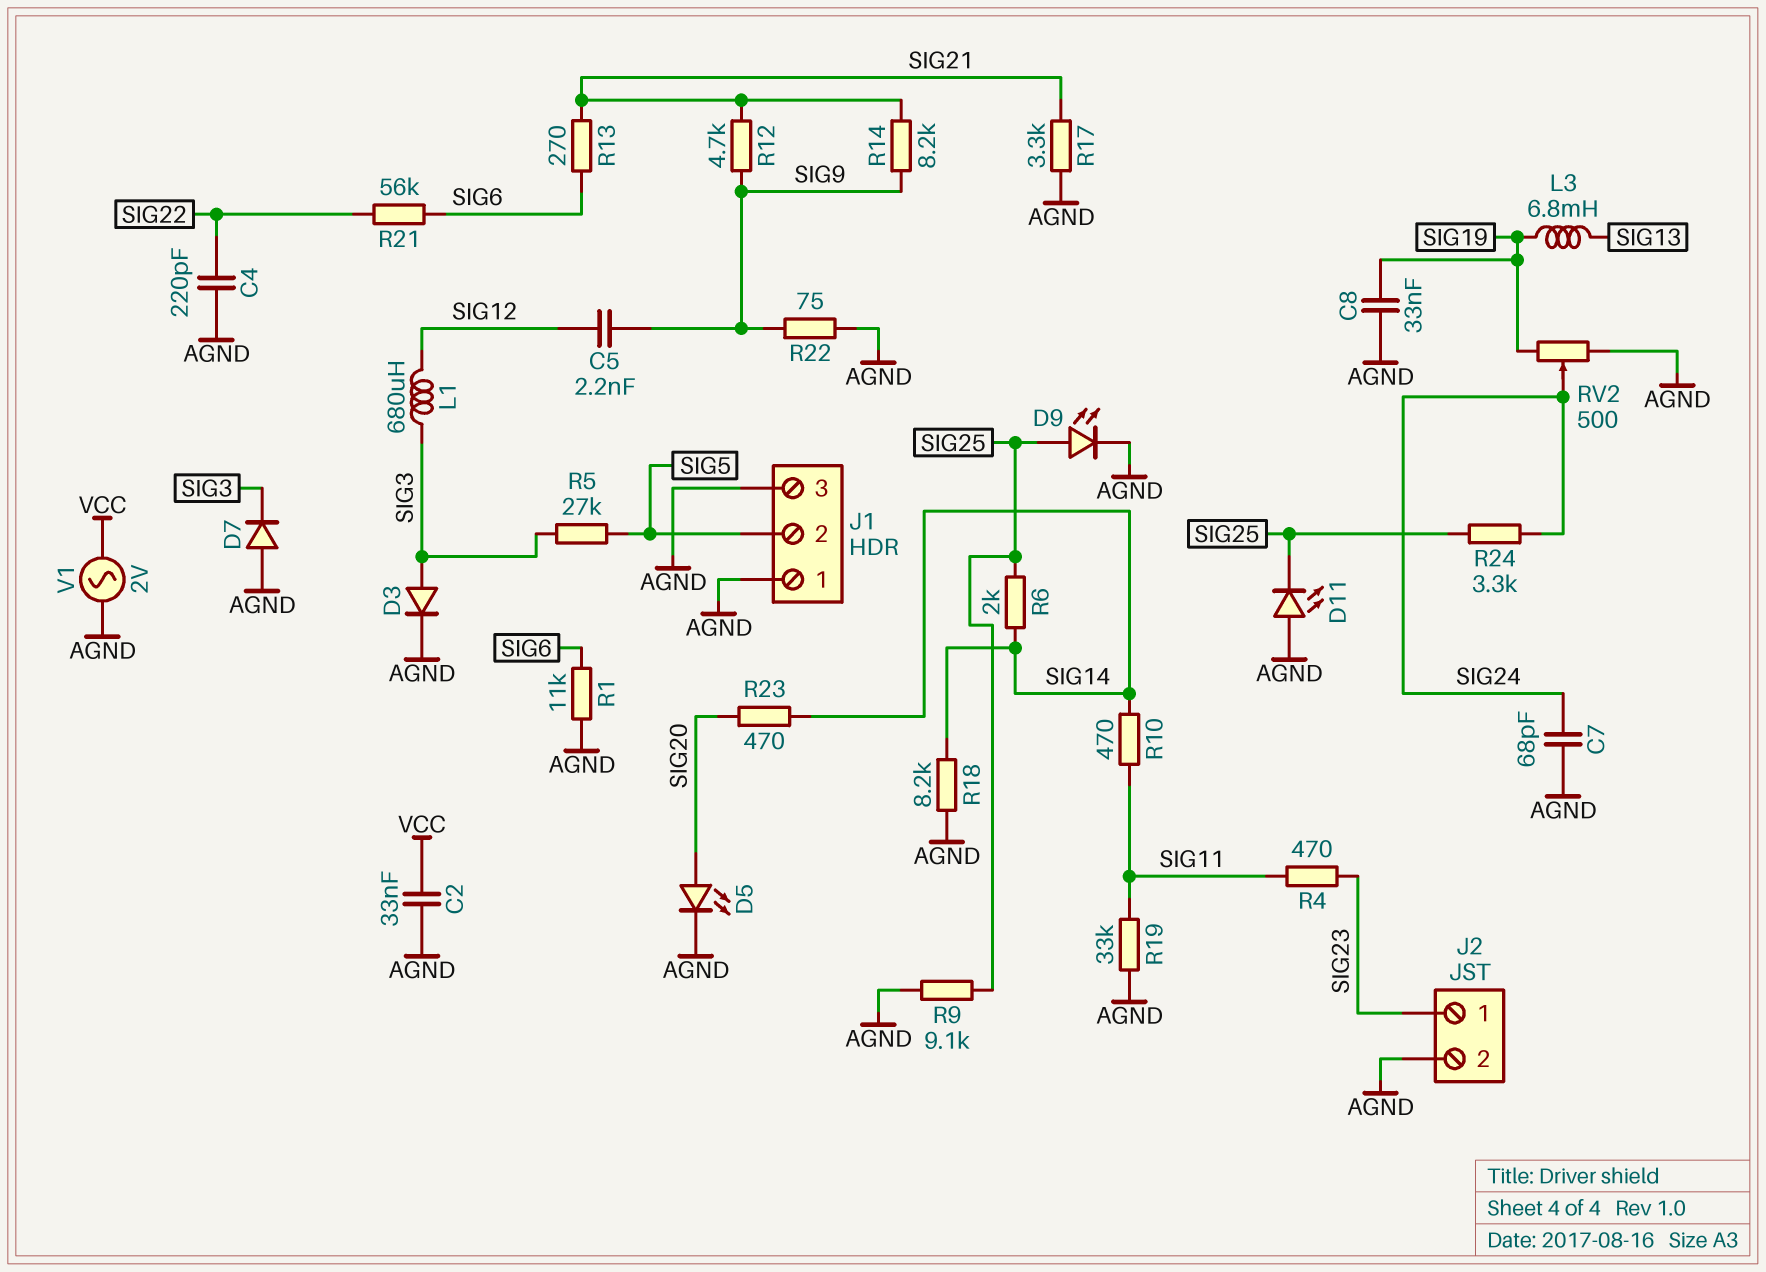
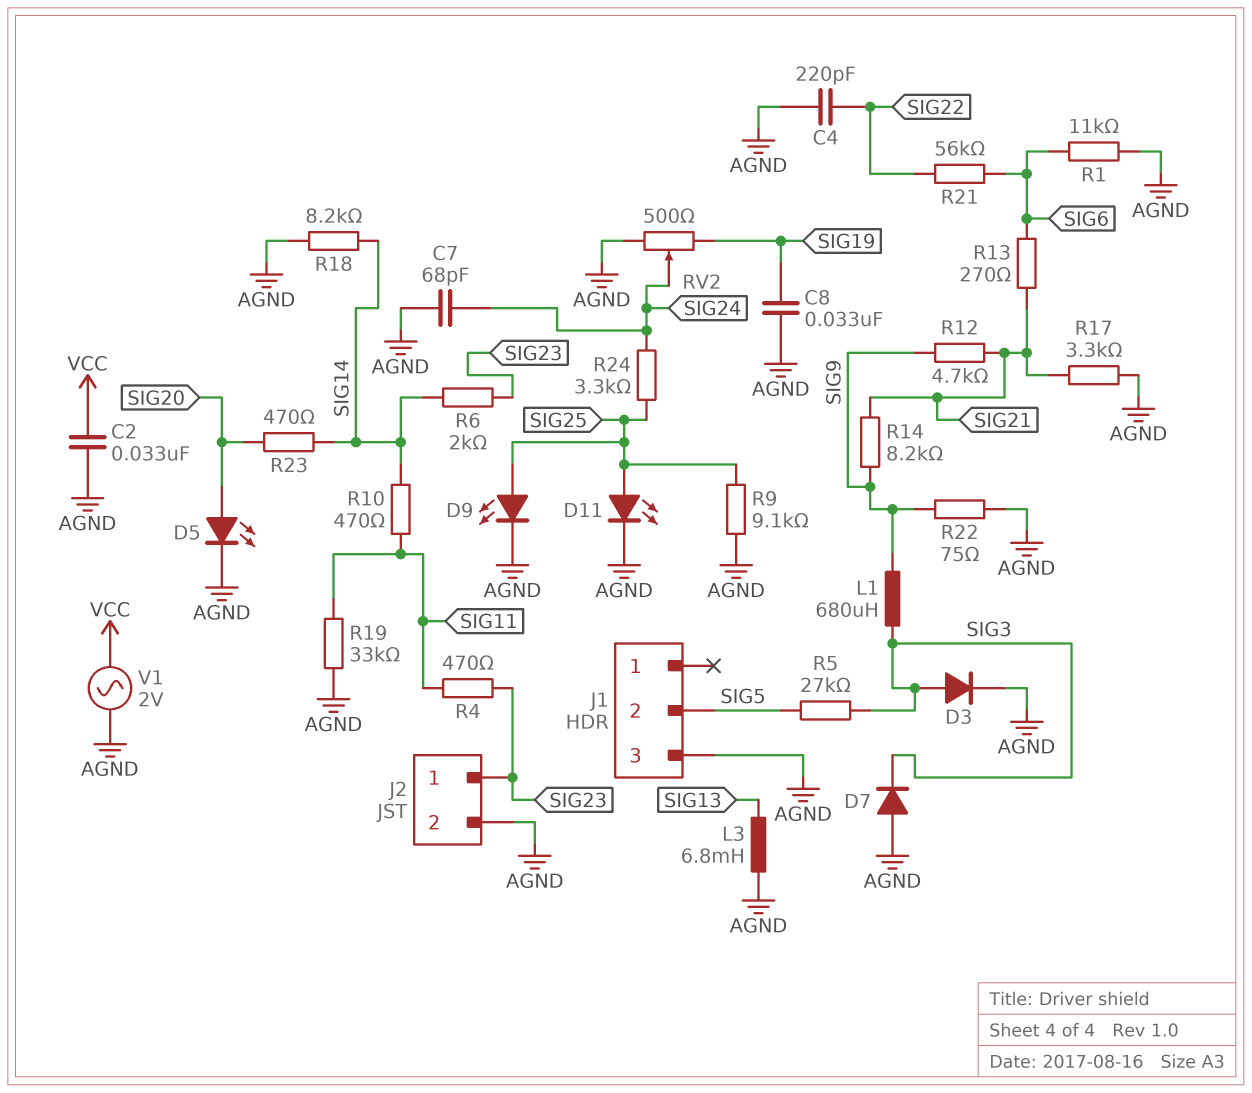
C5: 2.2nF (SIG9, SIG12) -> none
D11: LED (A AGND, K SIG25) -> LED (A SIG25, K AGND)
J1 pin 1: AGND -> none
L1: 680uH (SIG3, SIG12) -> 680uH (SIG3, SIG9)
L3: 6.8mH (SIG13, SIG19) -> 6.8mH (AGND, SIG13)
R6: 2k (SIG14, SIG25) -> 2k (SIG14, SIG23)

